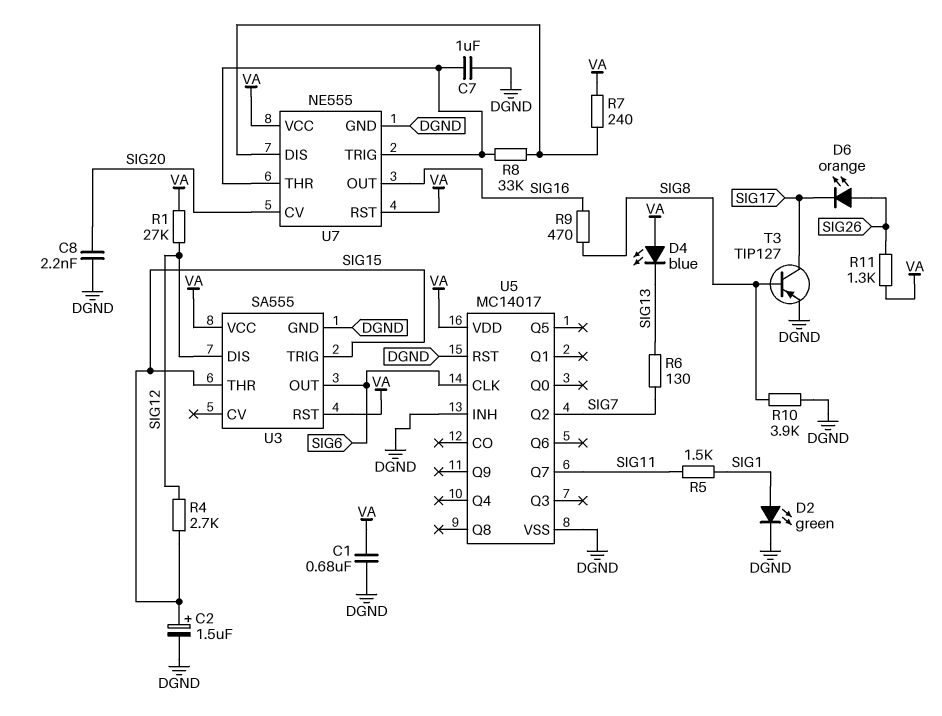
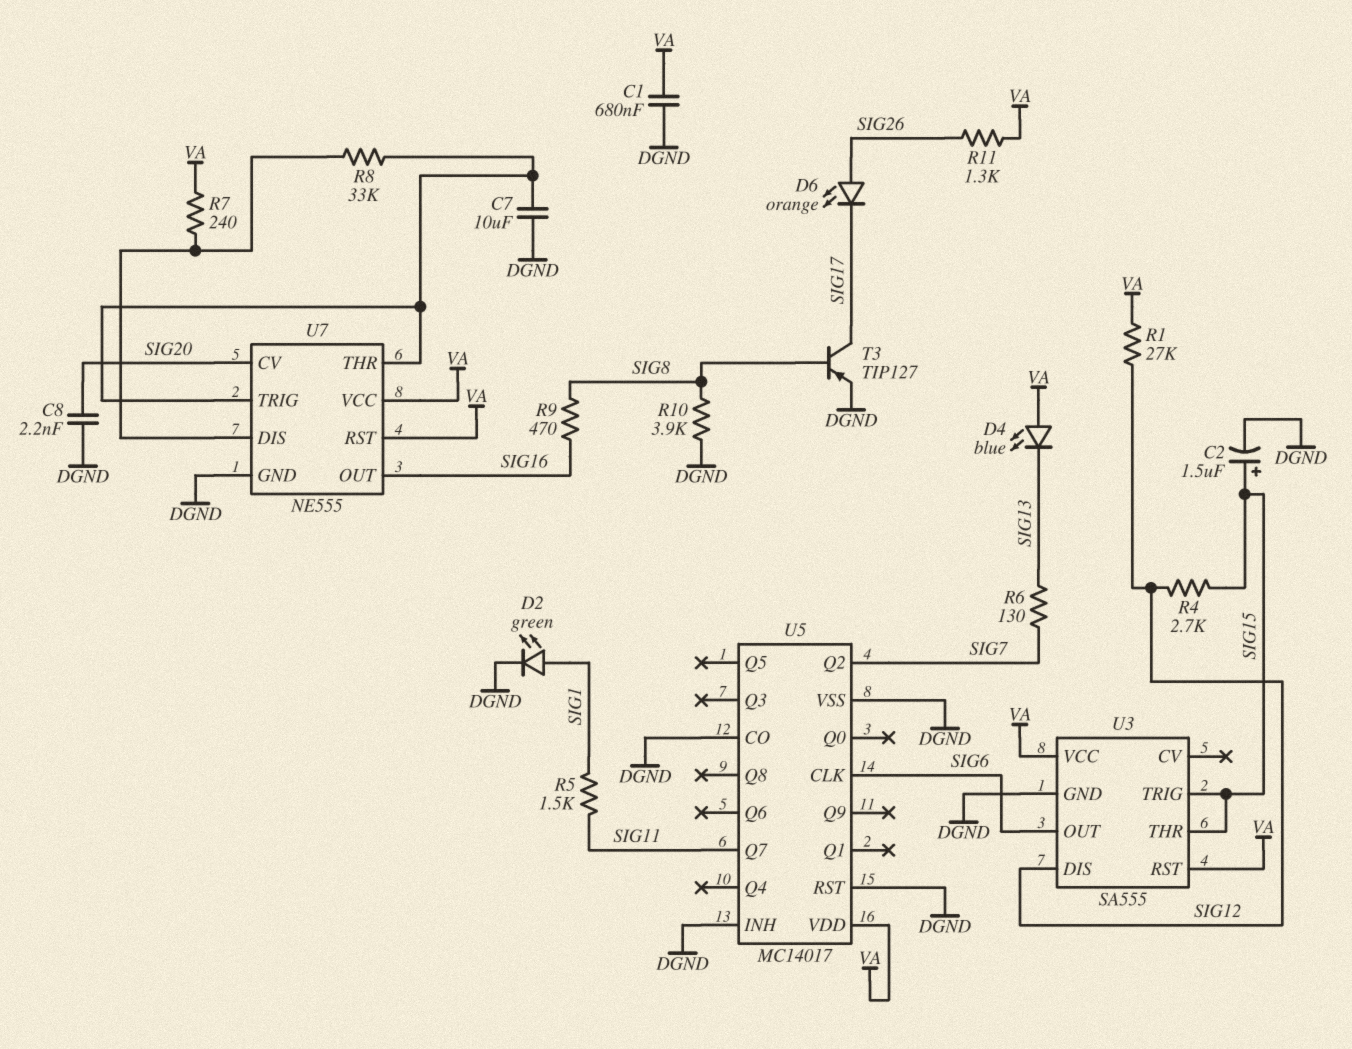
C7: 1uF (DGND, U7/THR) -> 10uF (DGND, U7/THR)
U5 pin CO: none -> DGND

